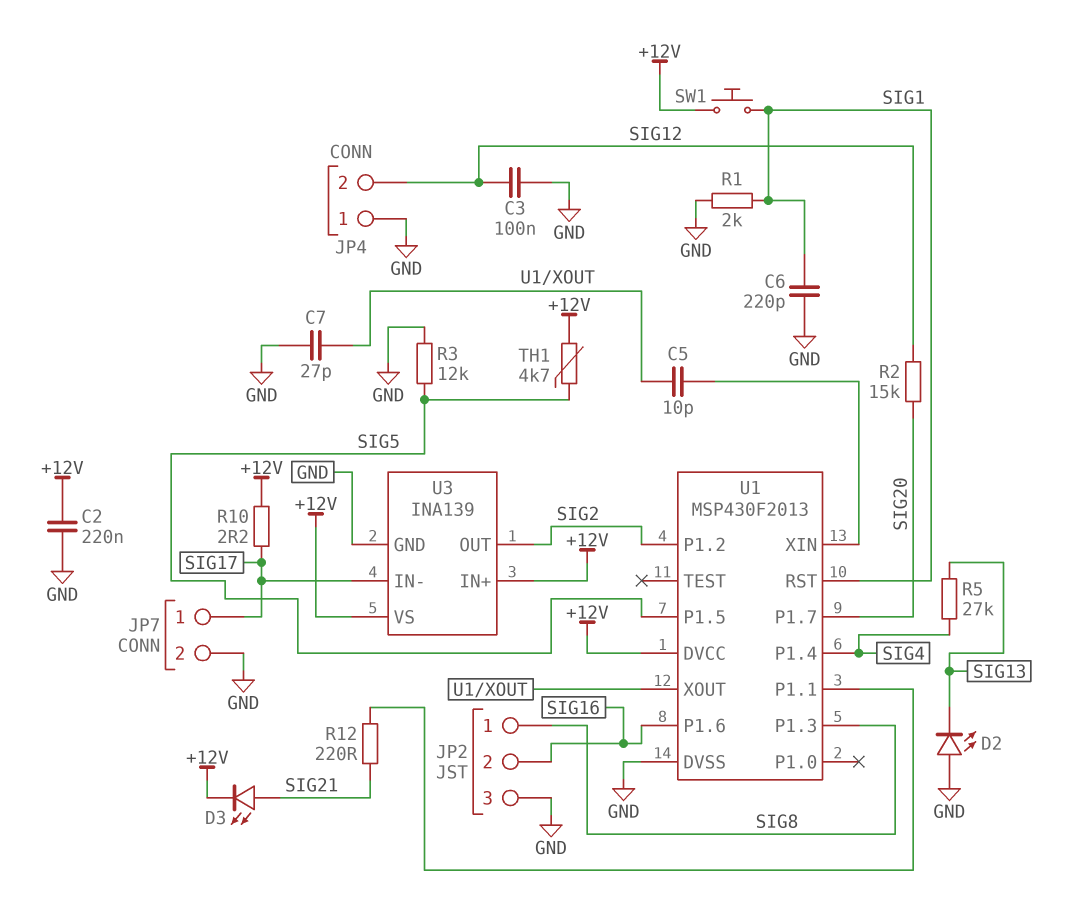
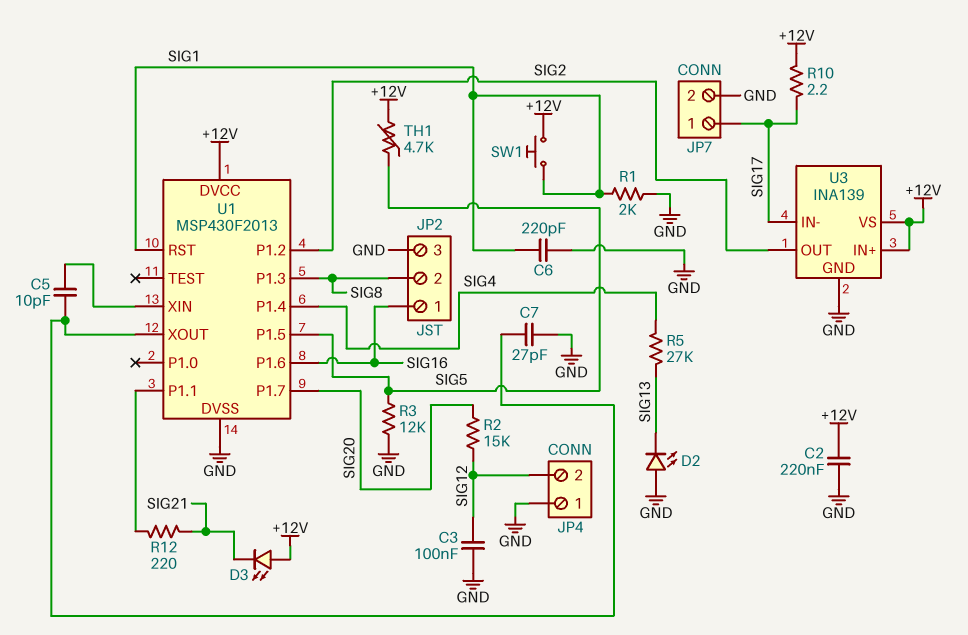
D3: LED (A SIG21, K +12V) -> LED (A +12V, K SIG21)
JP2 pin 1: SIG8 -> SIG16
JP2 pin 2: SIG16 -> SIG8

